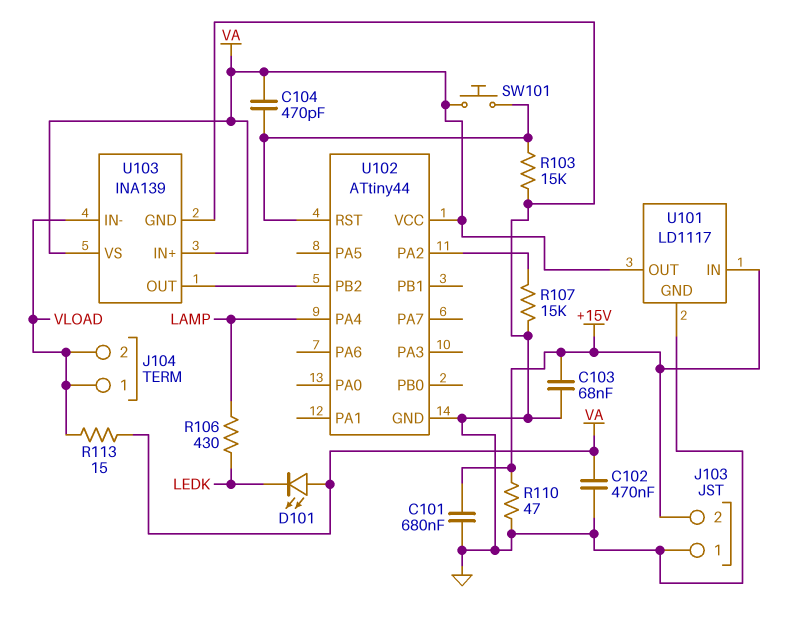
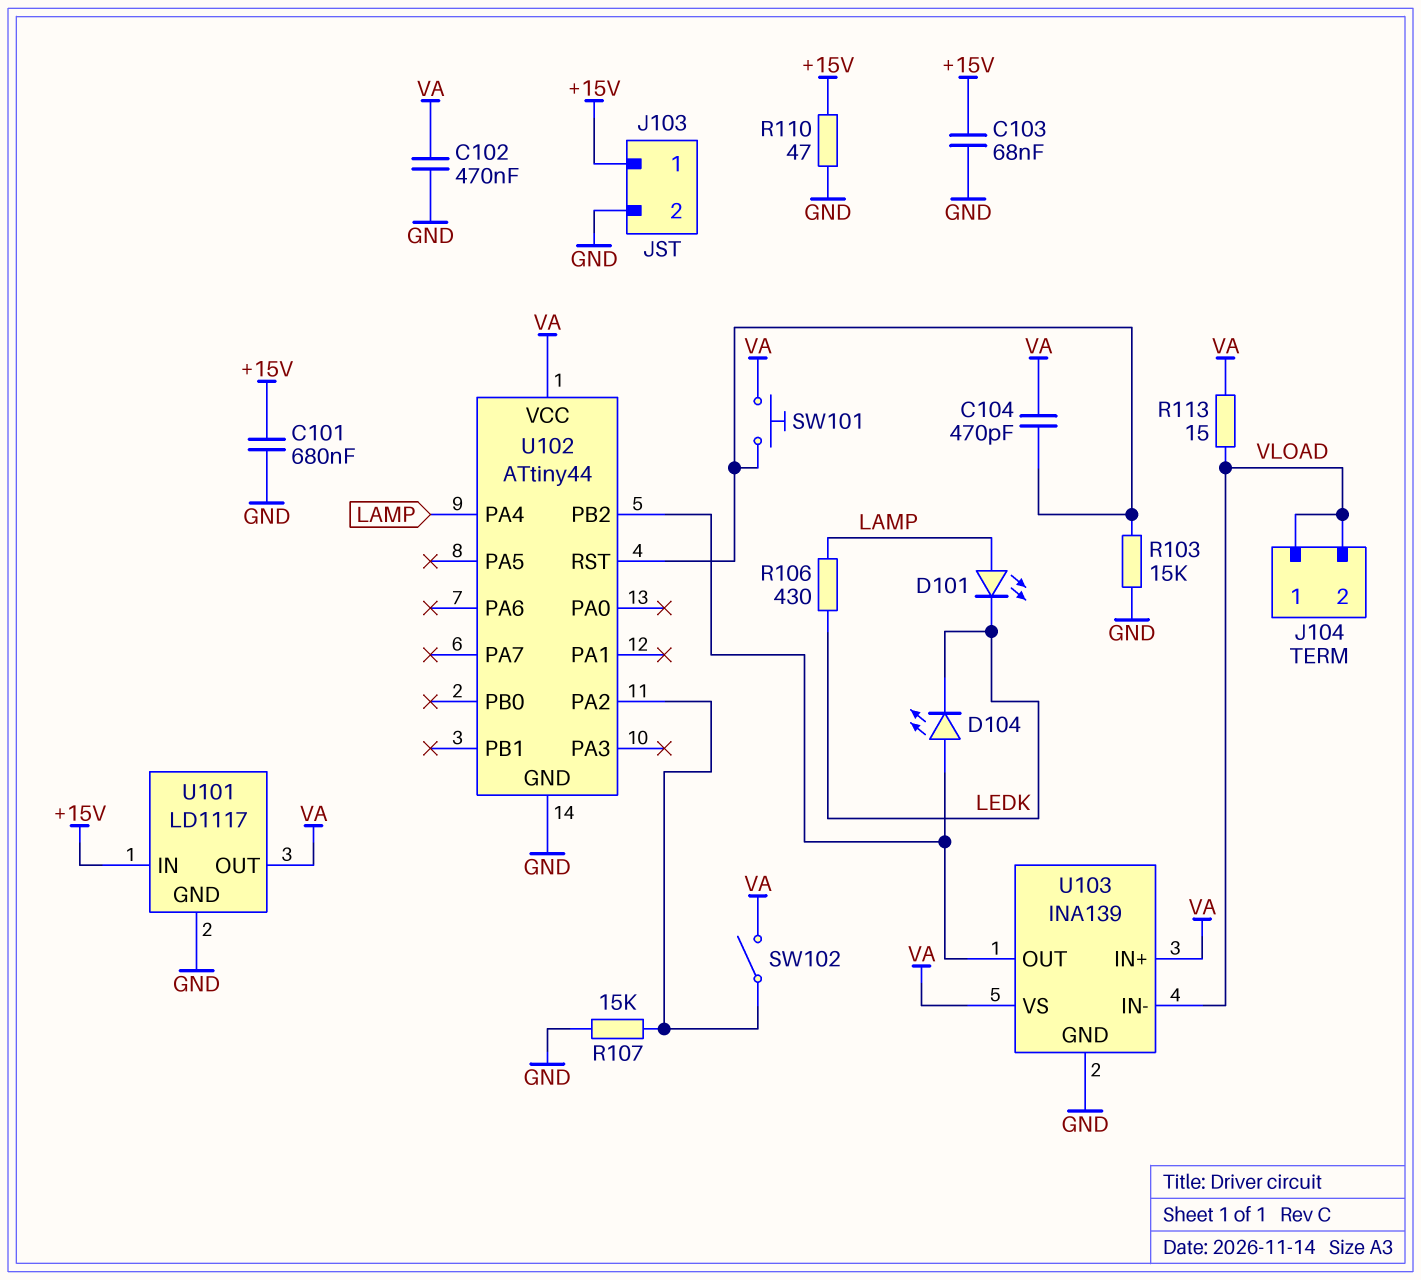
D101: LED (A VA, K LEDK) -> LED (A LAMP, K LEDK)
D104: none -> LED (A U102/PB2, K LEDK)
J103 pin 1: GND -> +15V
J103 pin 2: +15V -> GND
SW102: none -> switch (U102/PA2, VA)

